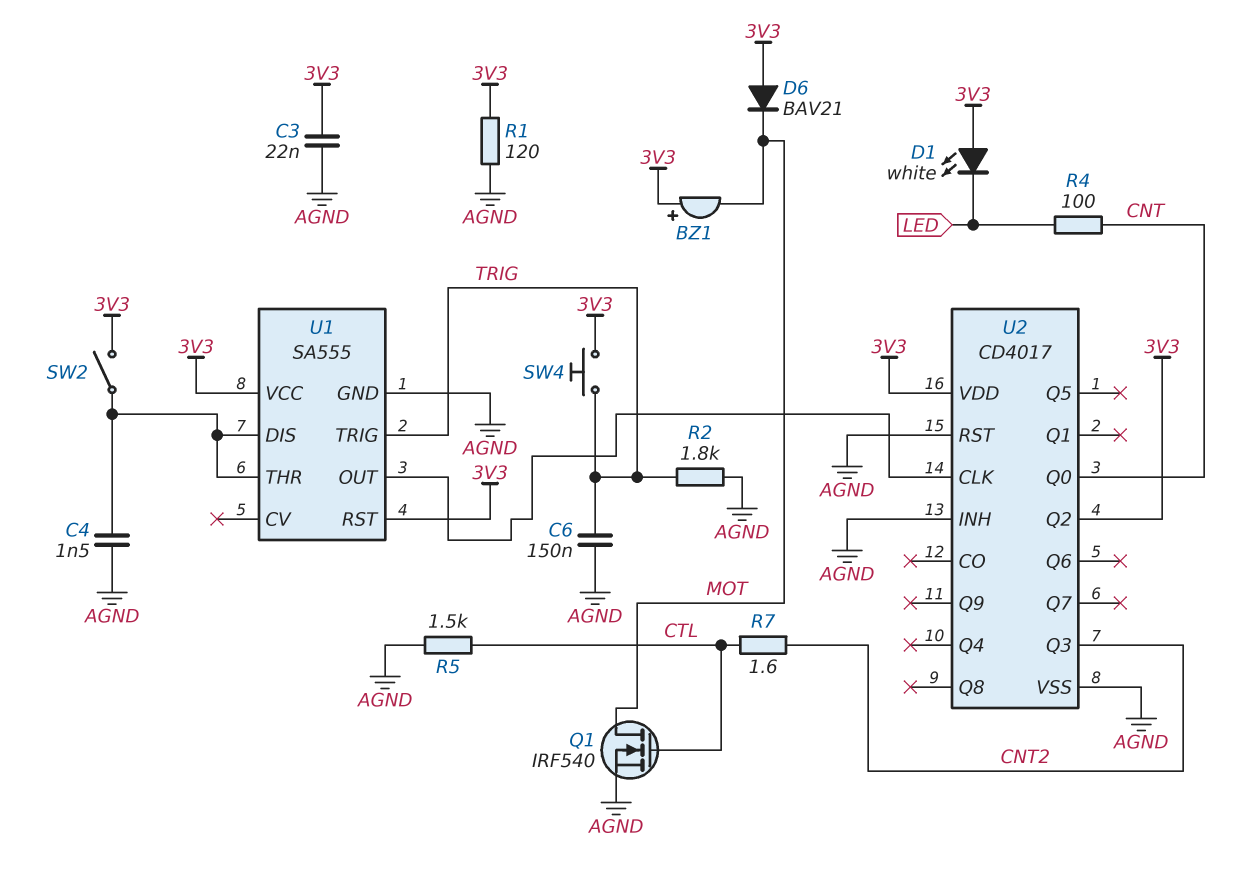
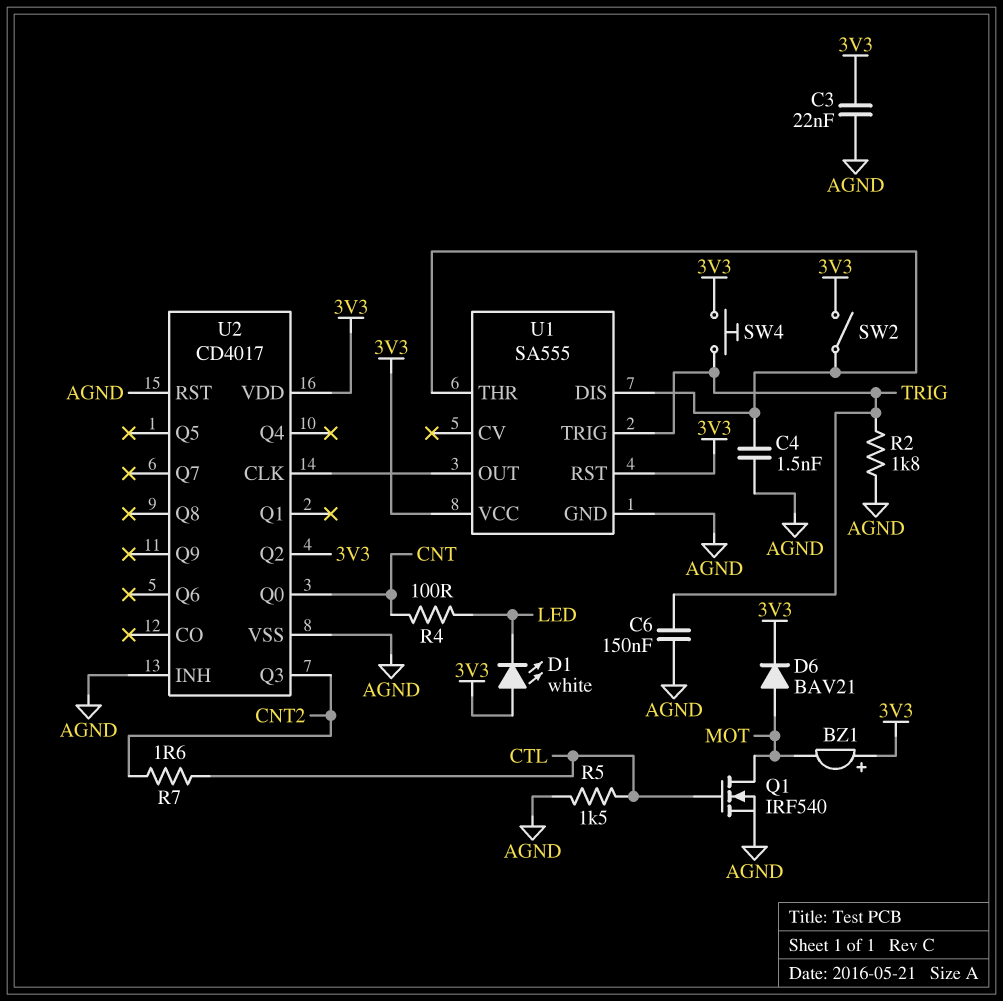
D6: diode BAV21 (A 3V3, K MOT) -> diode BAV21 (A MOT, K 3V3)
R1: 120 (3V3, AGND) -> none

